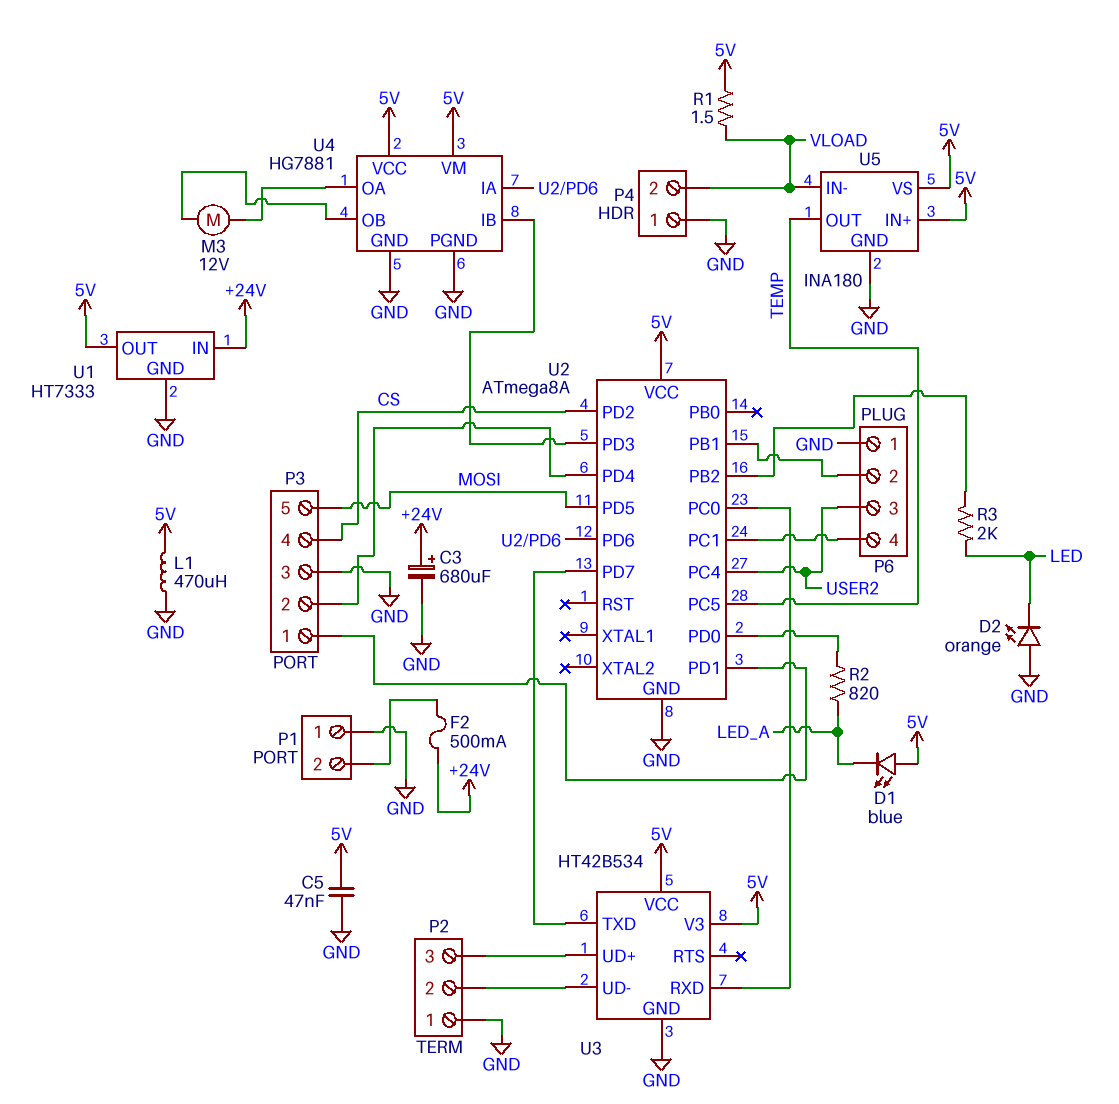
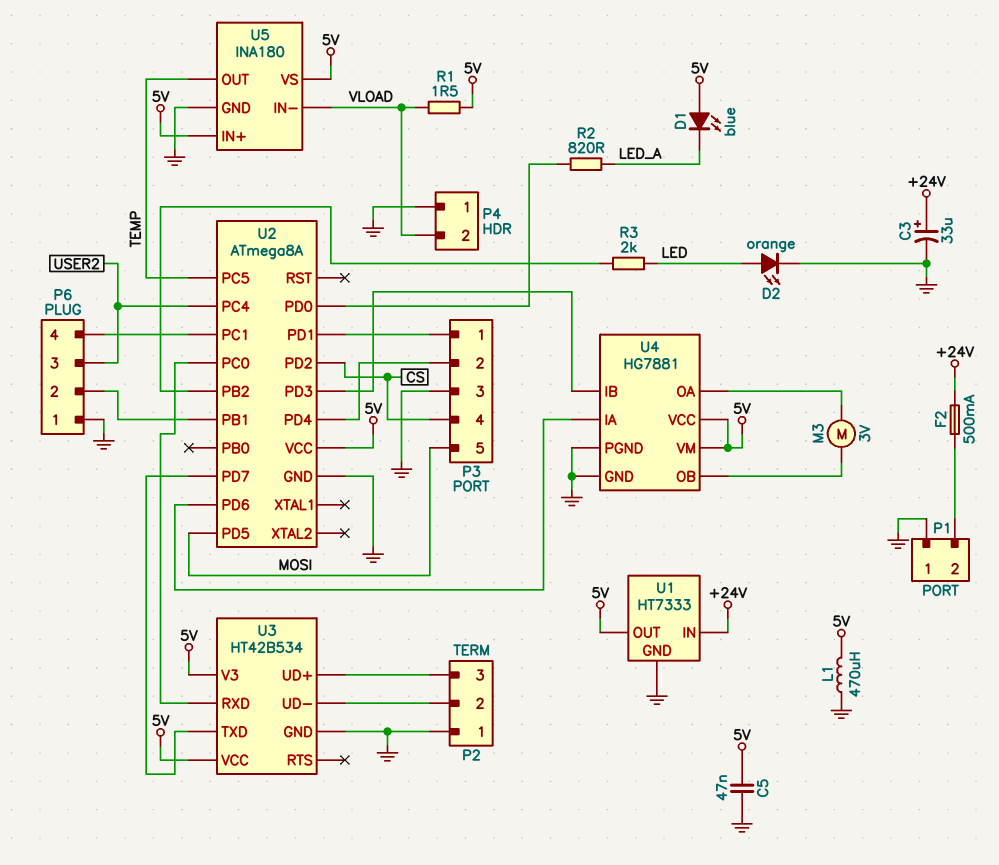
C3: 680uF (plus +24V, minus GND) -> 33uF (plus +24V, minus GND)
D2: LED orange (A GND, K LED) -> LED orange (A LED, K GND)
M3: motor 12V (U4/OA, U4/OB) -> motor 3V (U4/OA, U4/OB)

